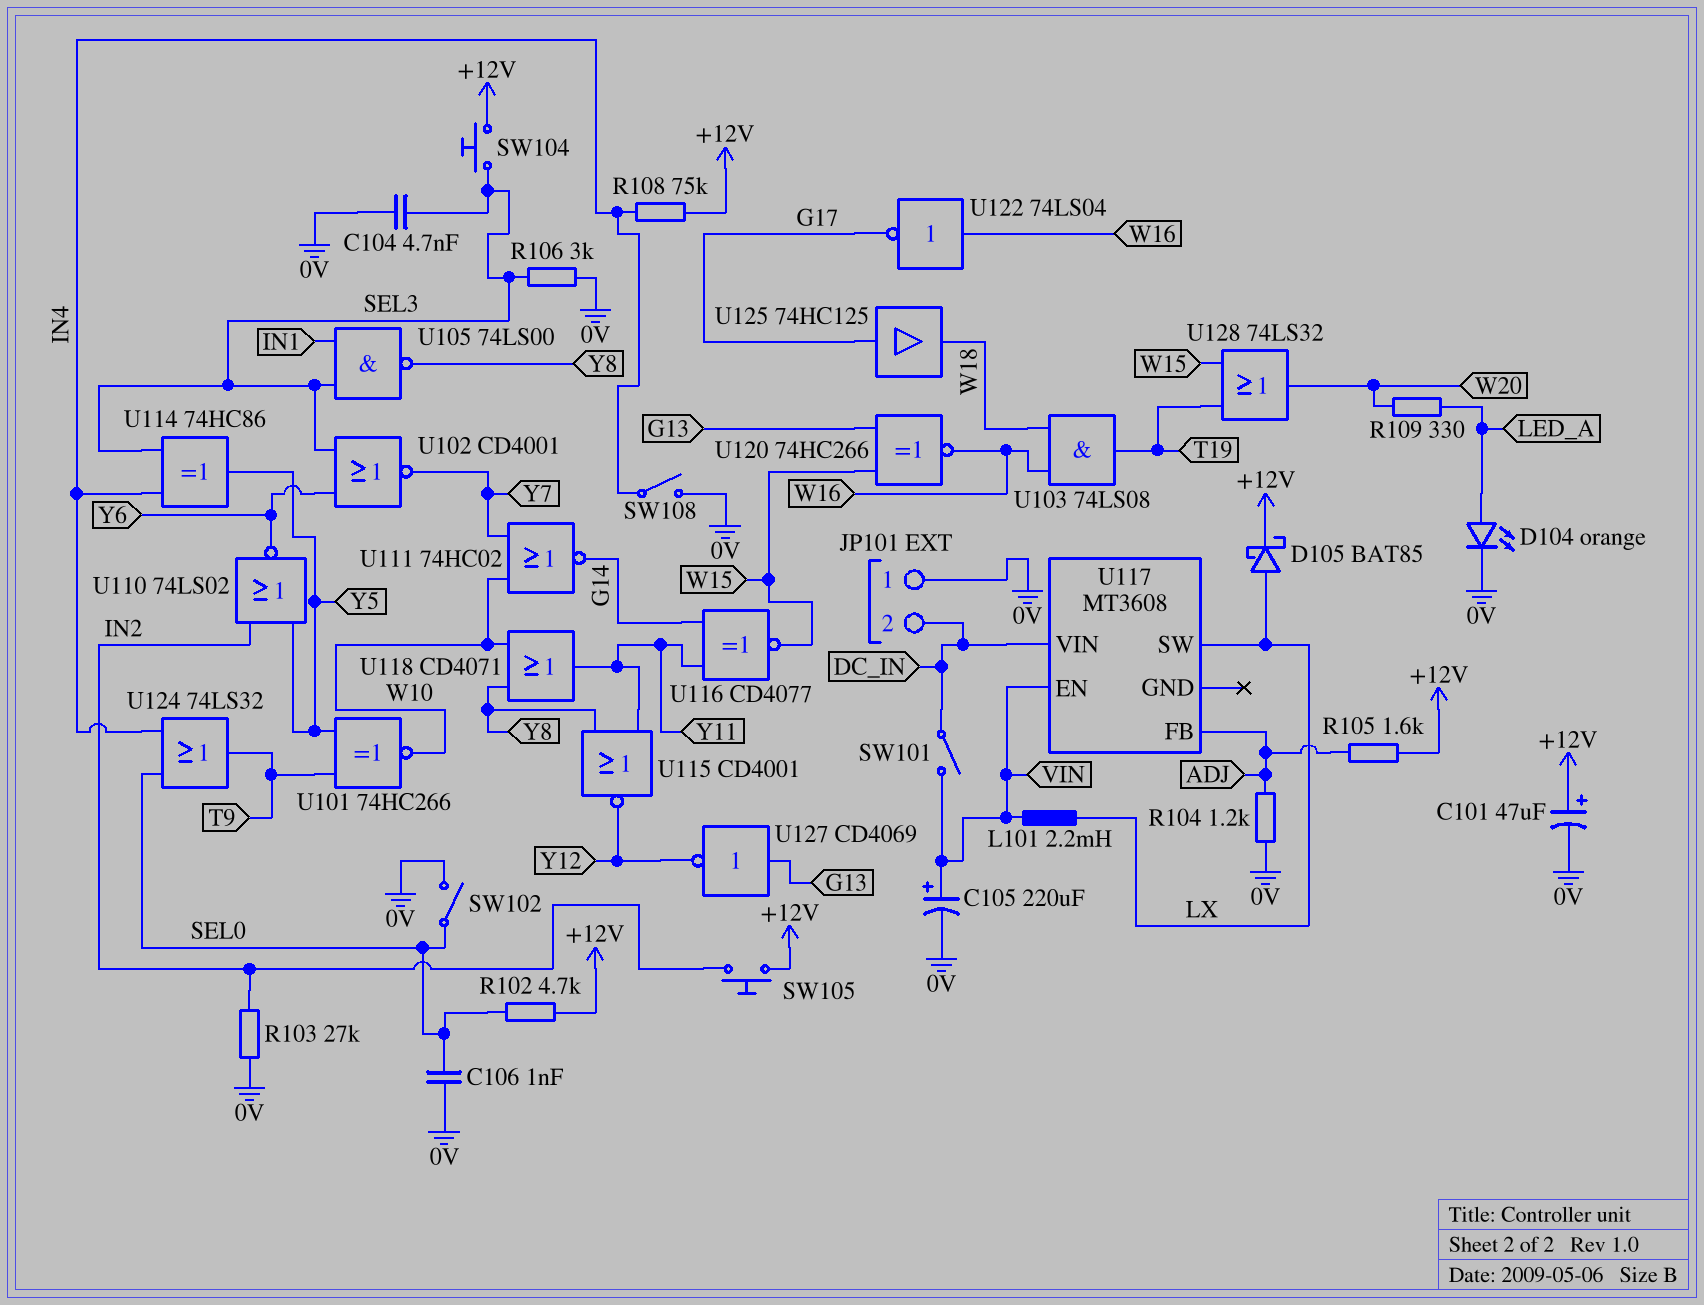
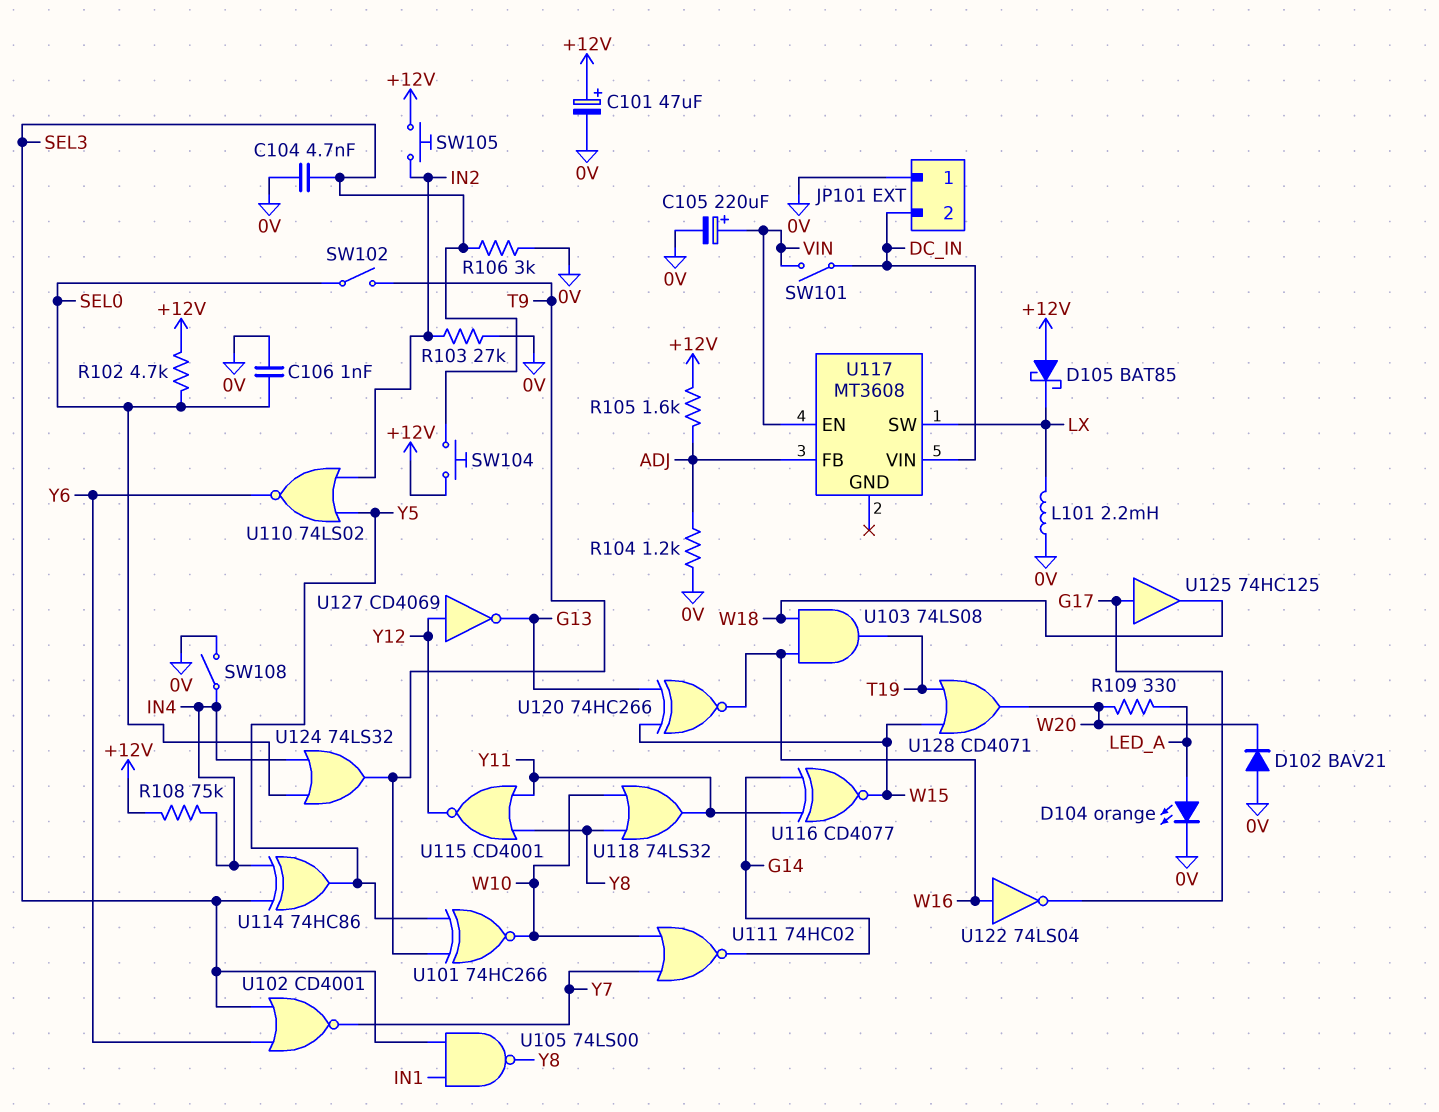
D102: none -> diode BAV21 (A 0V, K W20)
D105: schottky BAT85 (A LX, K +12V) -> schottky BAT85 (A +12V, K LX)
L101: 2.2mH (LX, VIN) -> 2.2mH (0V, LX)
SW102: switch (0V, SEL0) -> switch (SEL0, T9)
U118: OR CD4071 (in W10, in Y8, out Y11) -> OR 74LS32 (in W10, in Y8, out Y11)
U127: NOT CD4069 (in G13, out Y12) -> NOT CD4069 (in Y12, out G13)
U128: OR 74LS32 (in T19, in W15, out W20) -> OR CD4071 (in T19, in W15, out W20)

